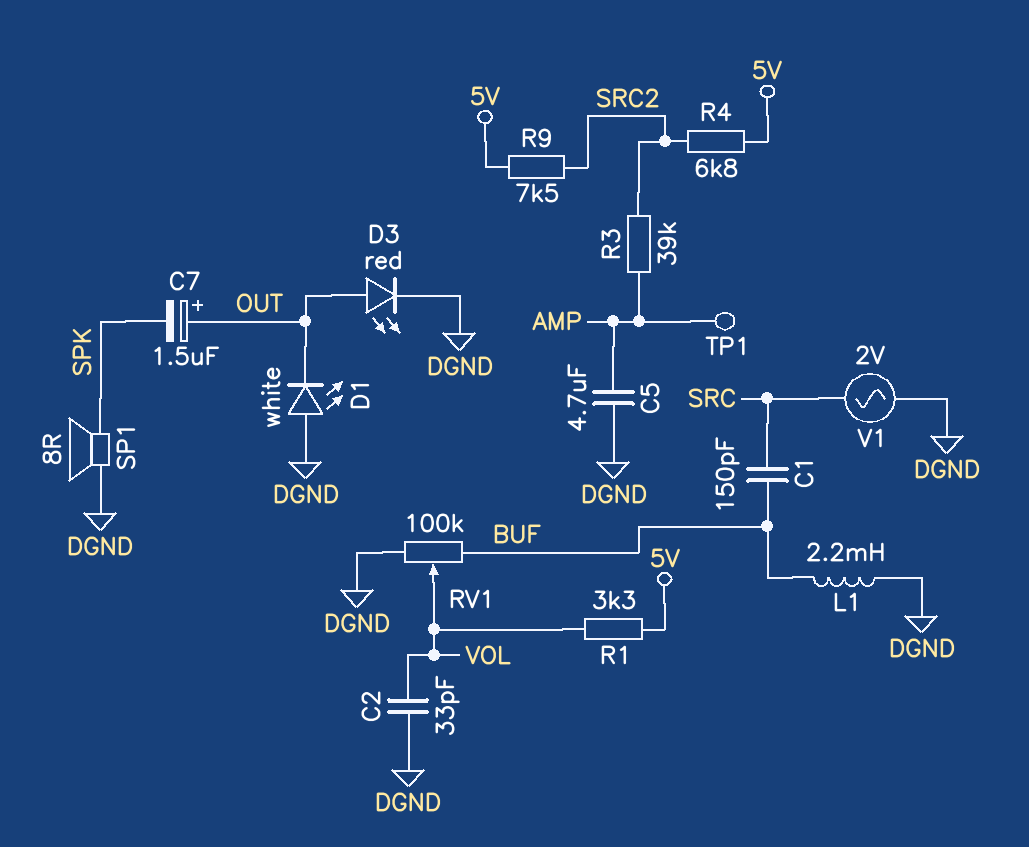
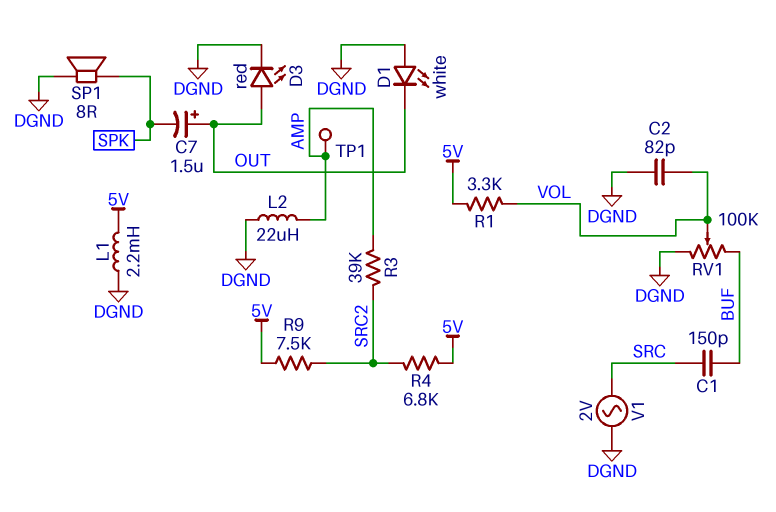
C2: 33pF (DGND, VOL) -> 82pF (DGND, VOL)
C5: 4.7uF (AMP, DGND) -> none
L1: 2.2mH (BUF, DGND) -> 2.2mH (5V, DGND)
L2: none -> 22uH (AMP, DGND)

